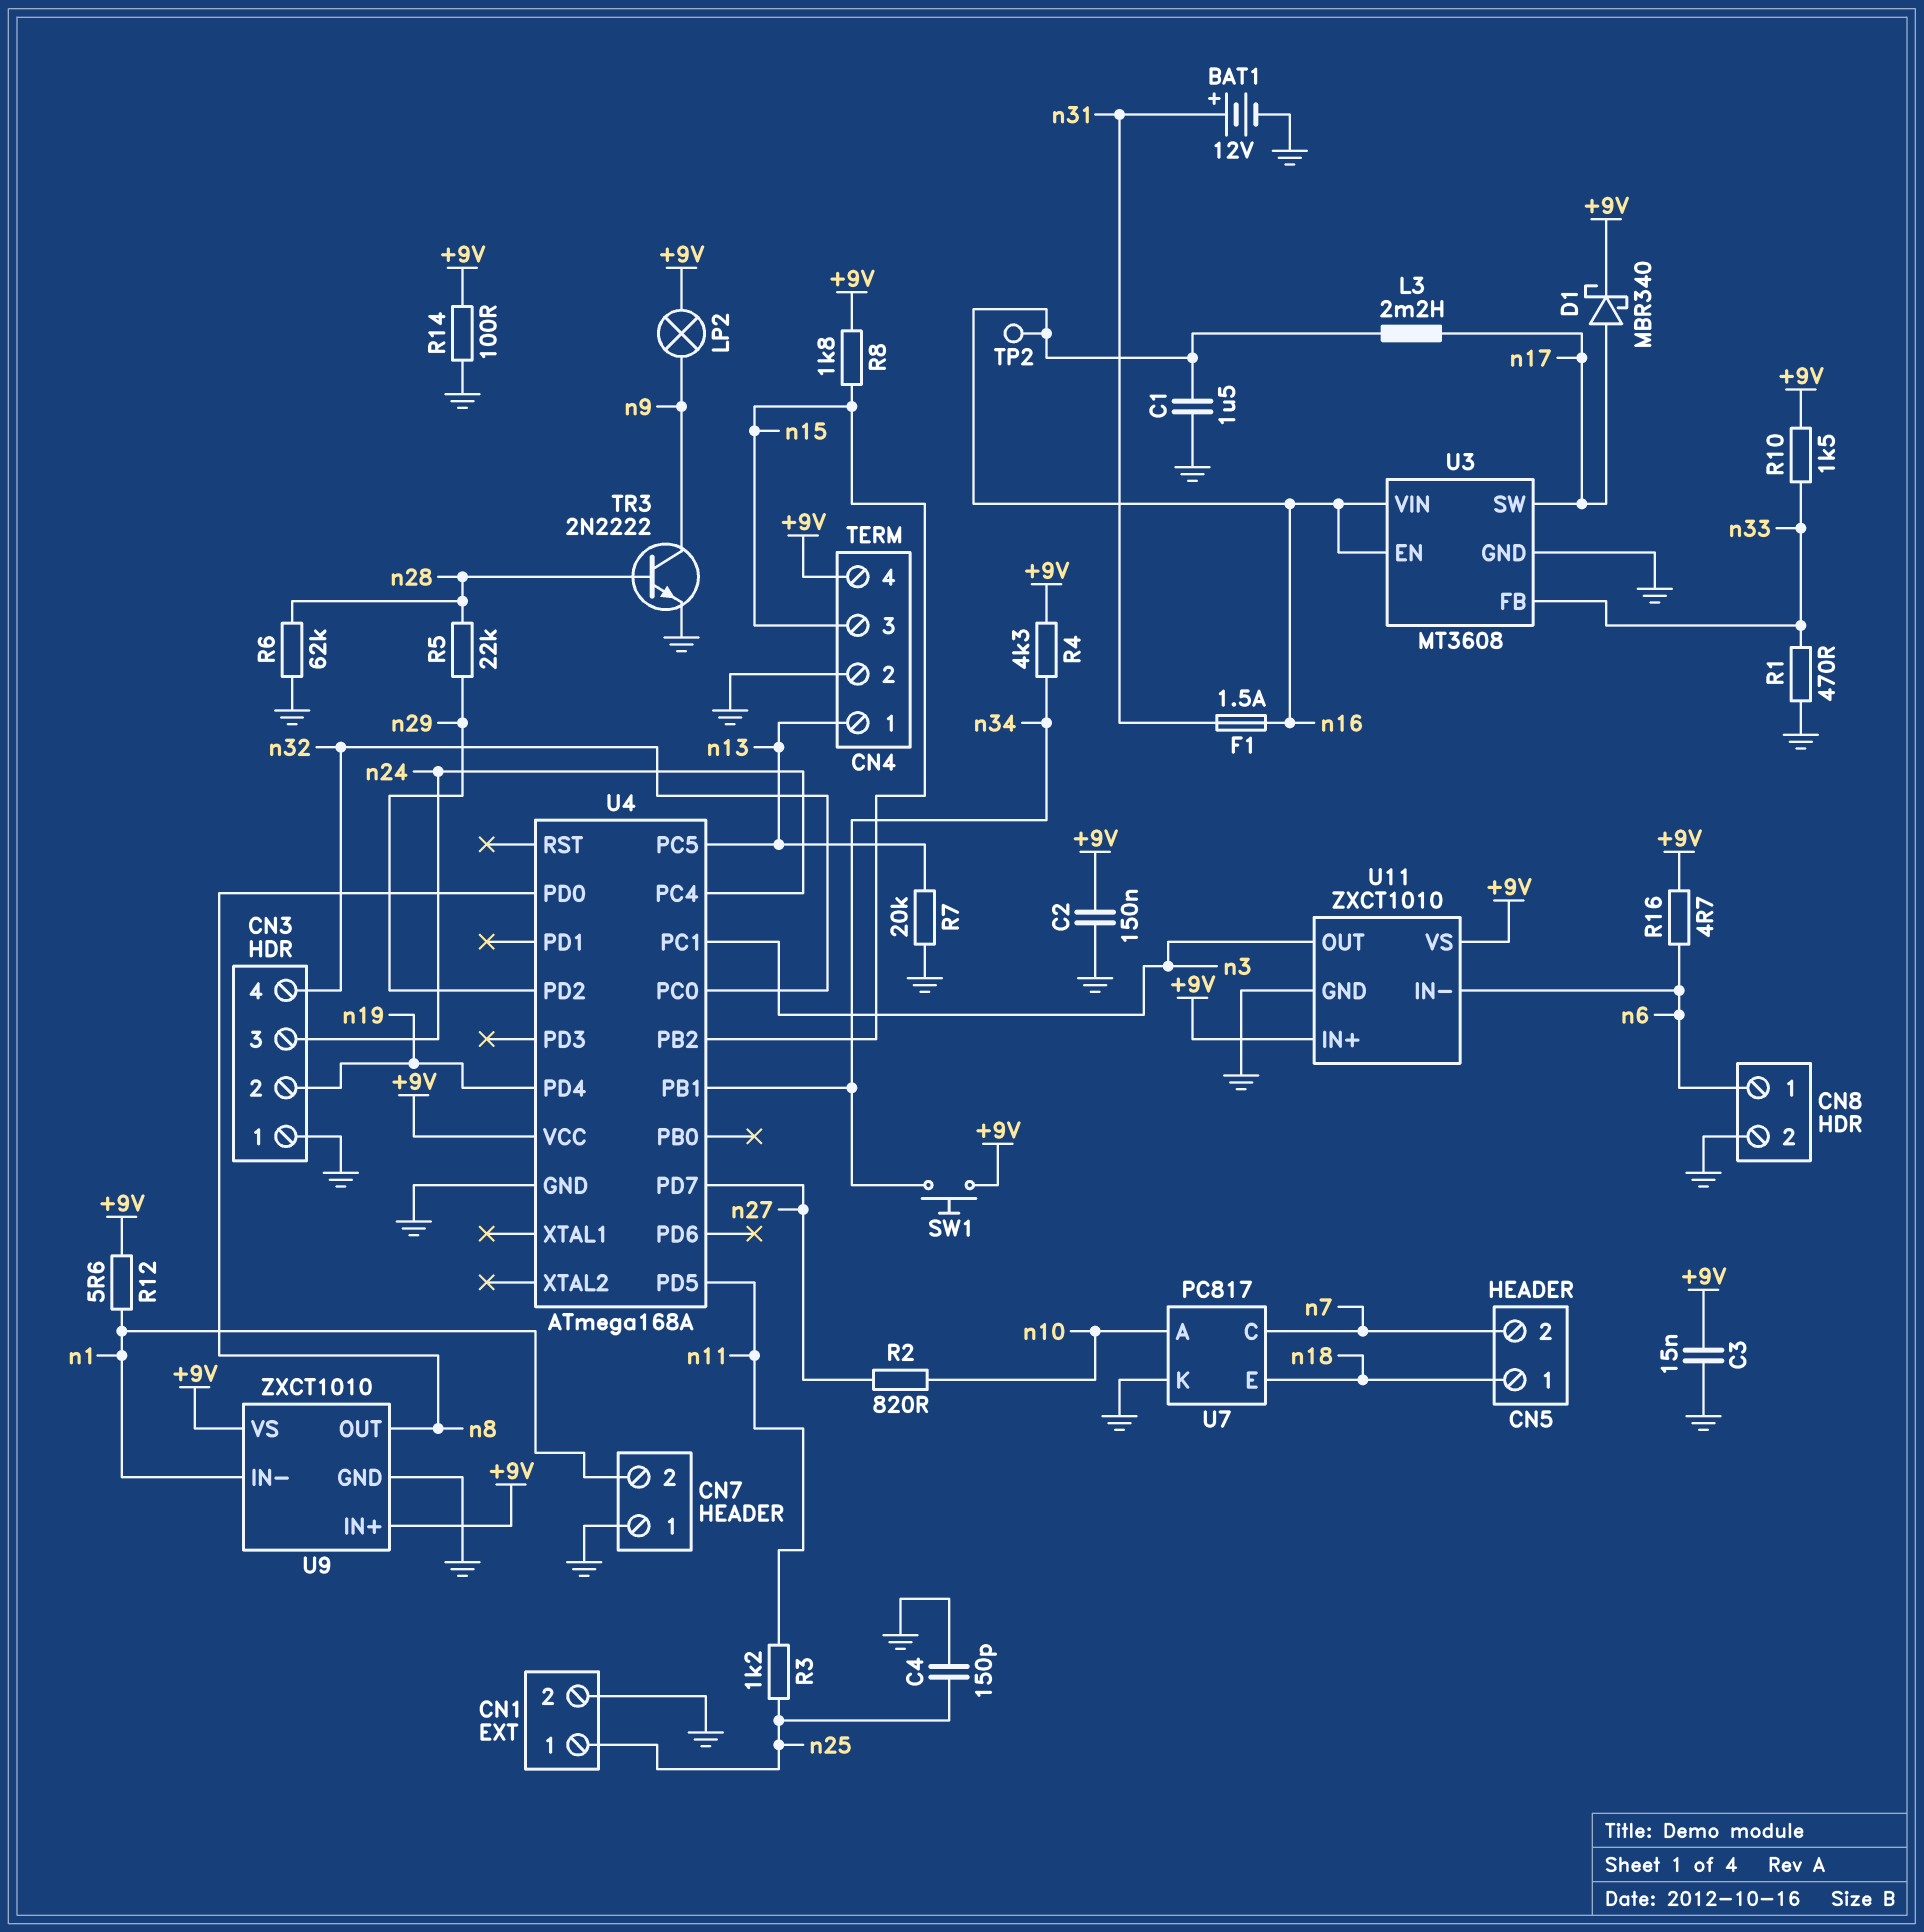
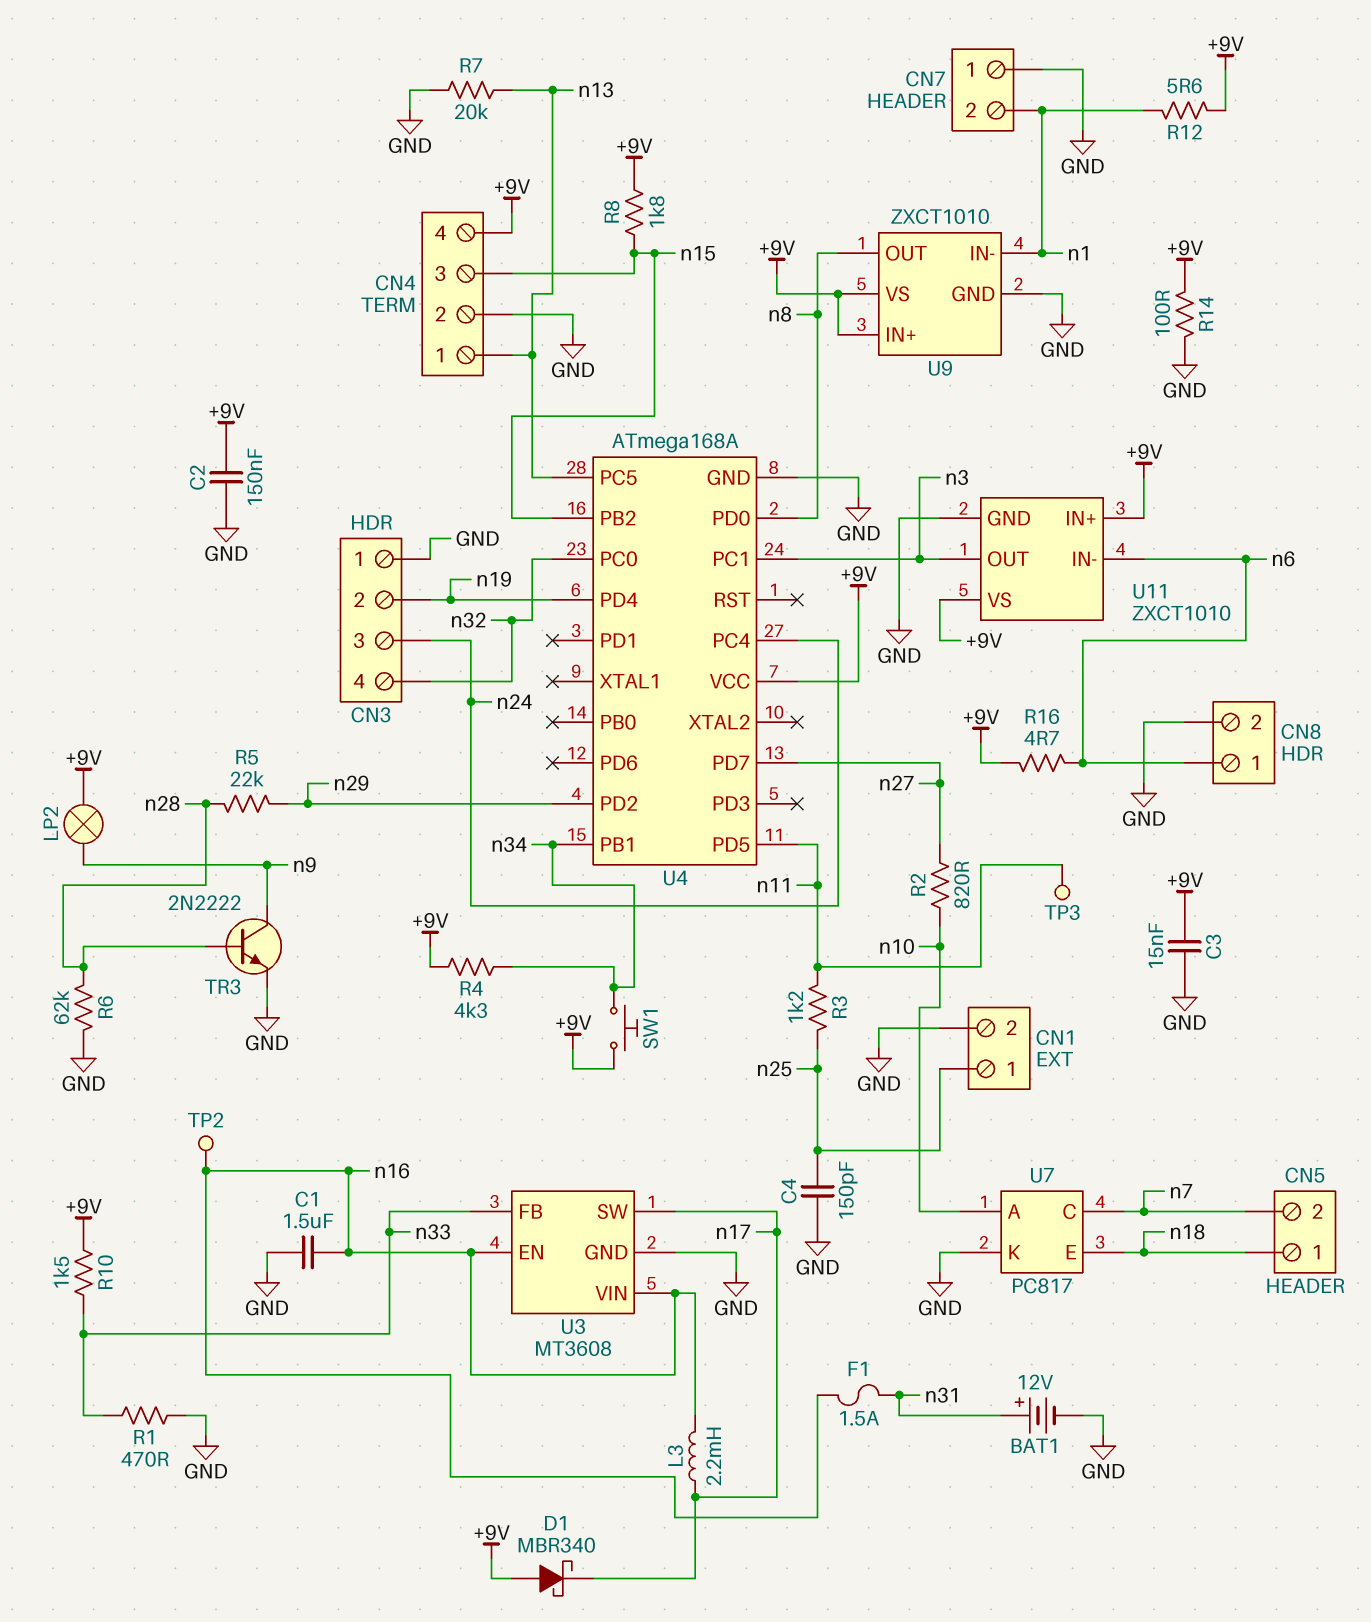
D1: schottky MBR340 (A n17, K +9V) -> schottky MBR340 (A +9V, K n17)
TP3: none -> test point (n11)

